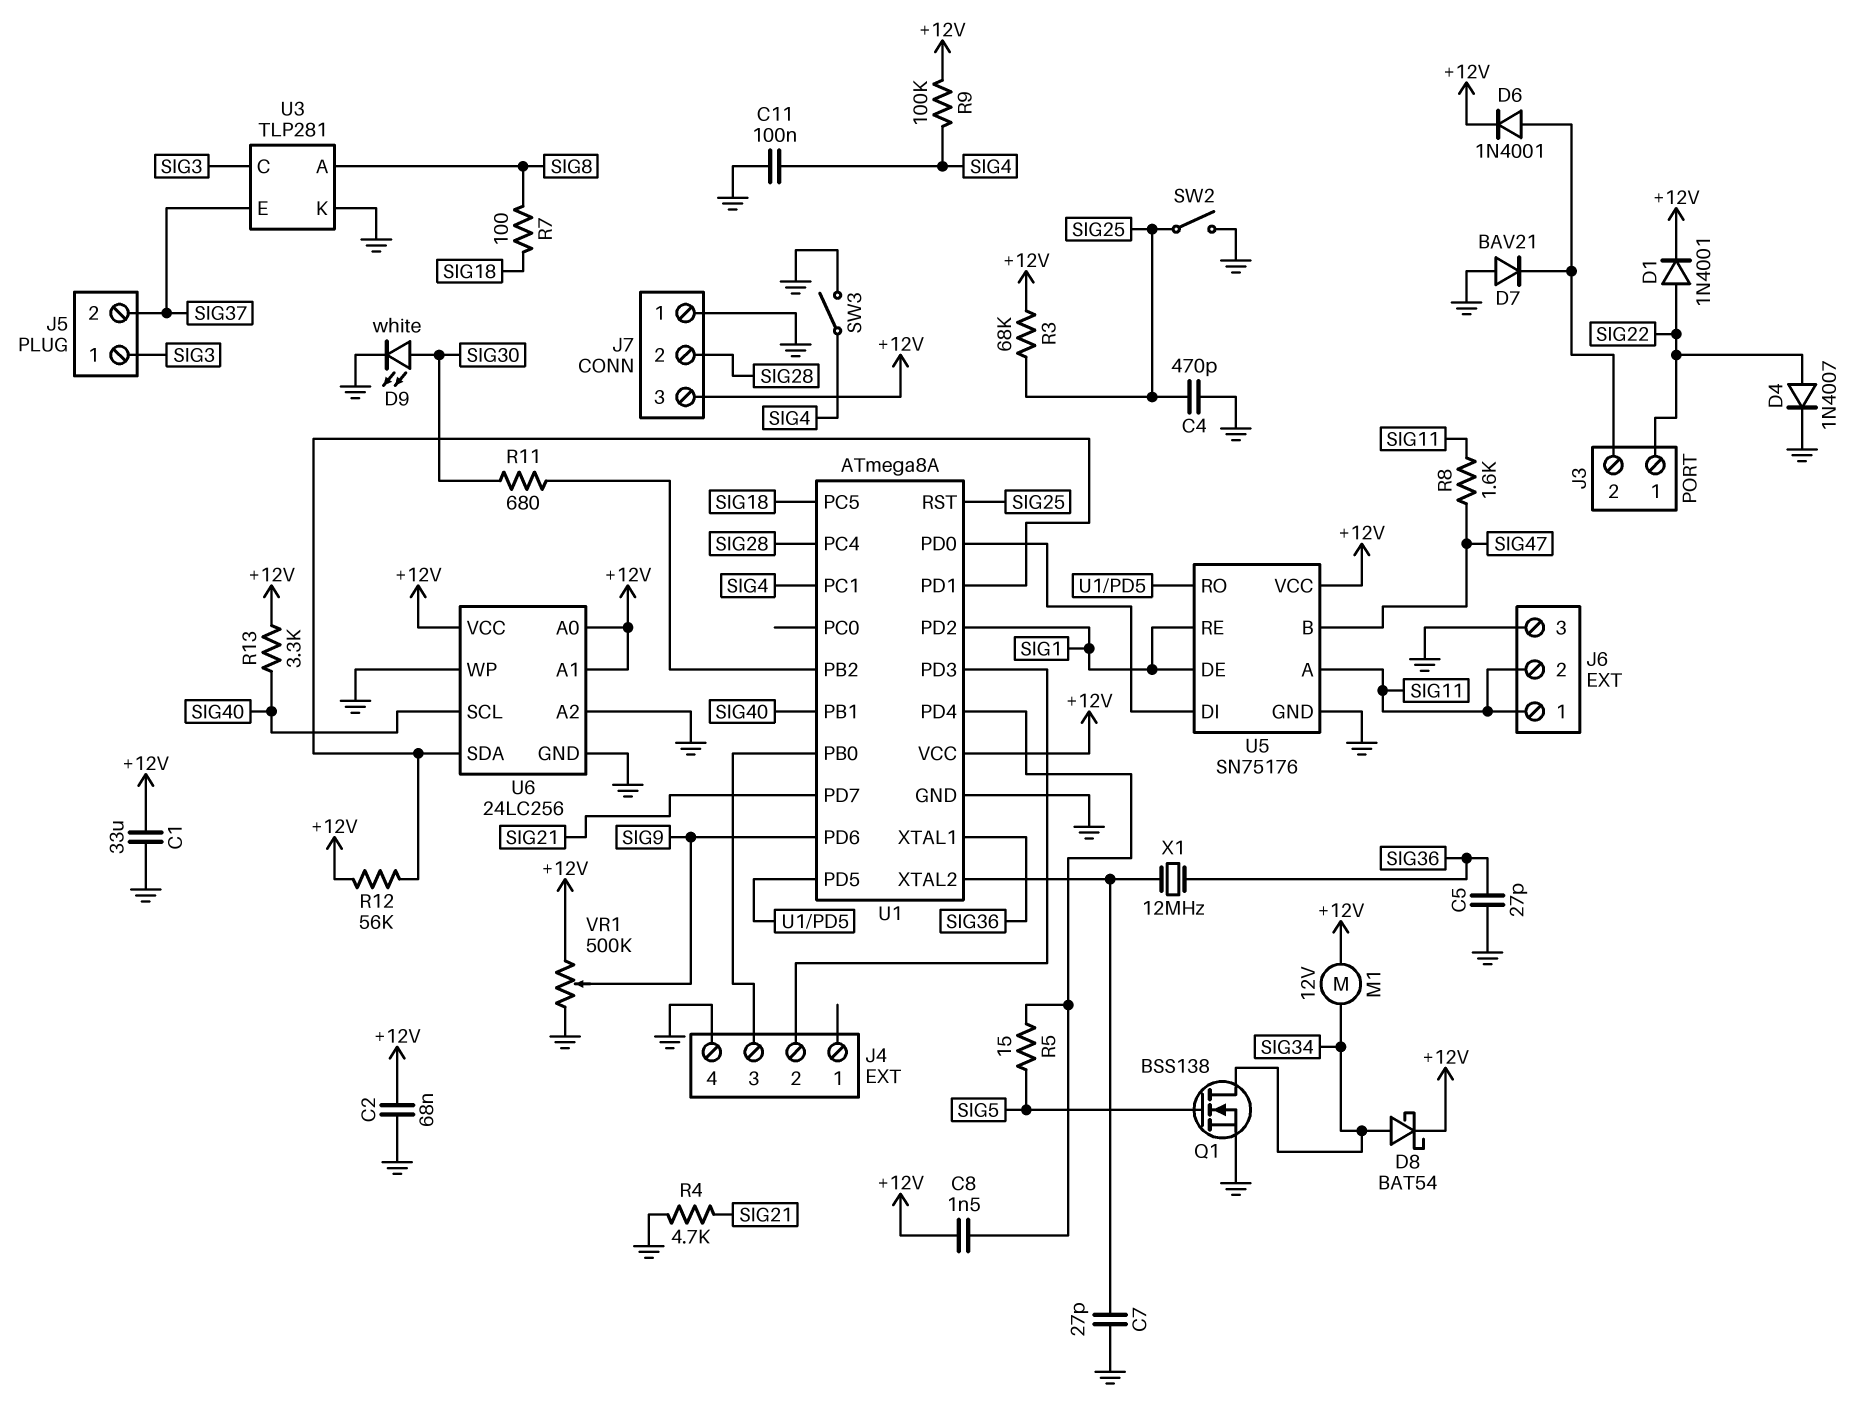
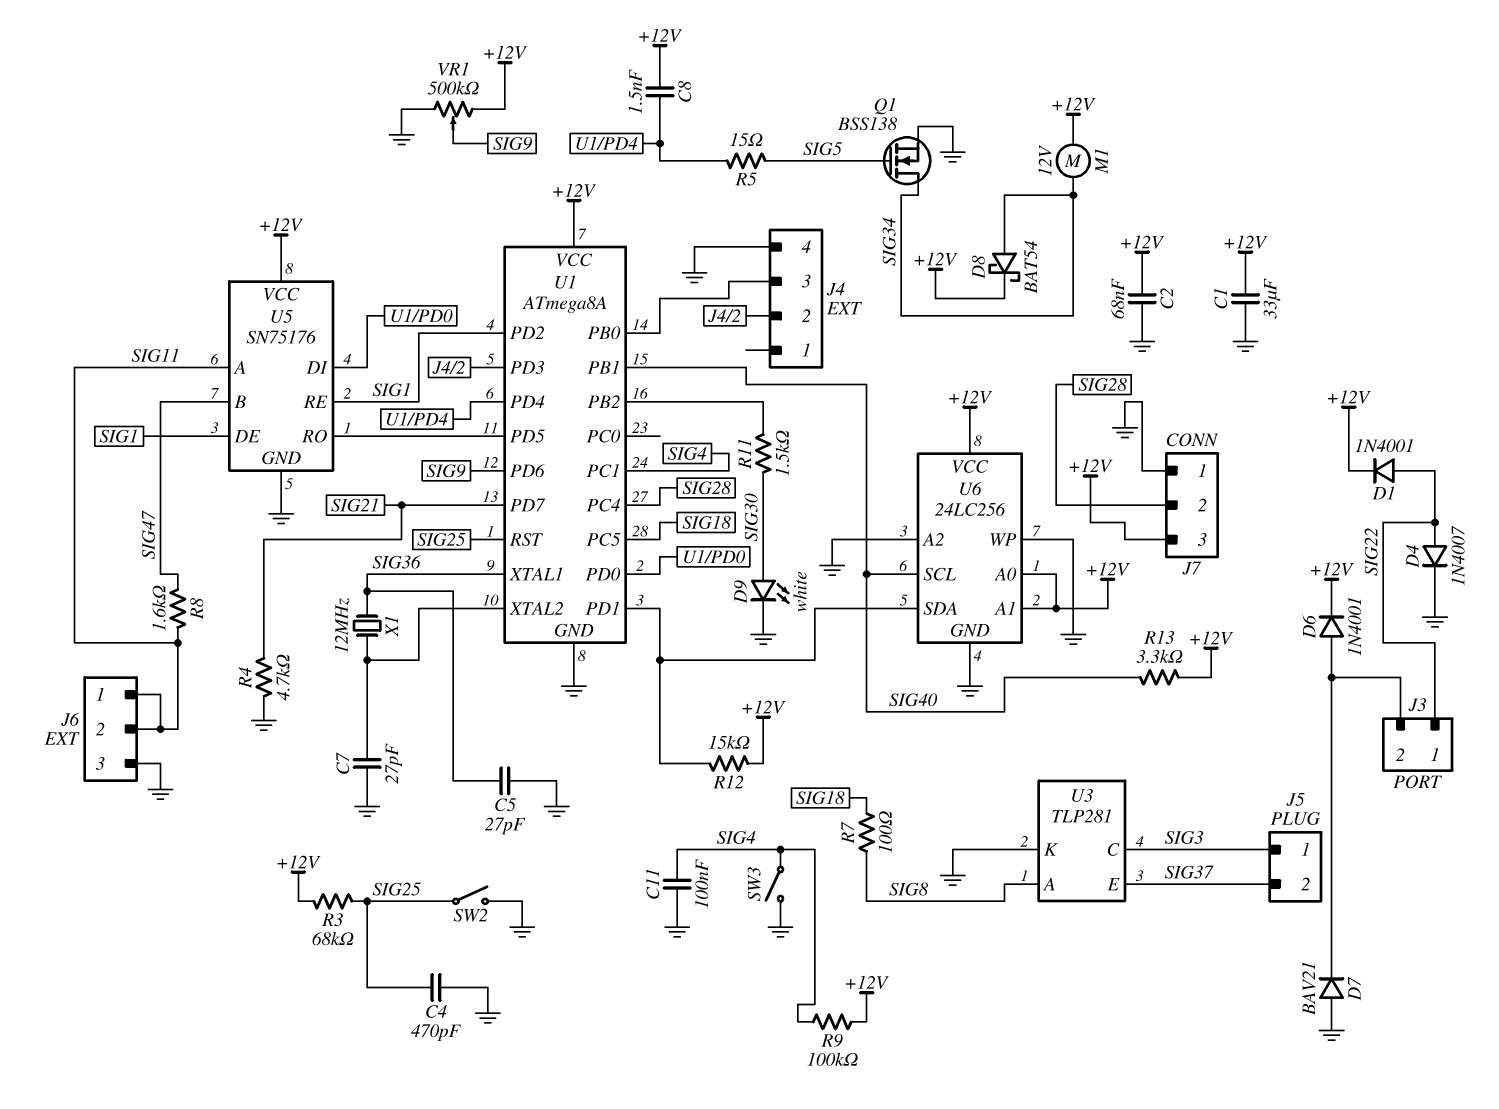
R11: 680 (SIG30, U1/PB2) -> 1.5k (SIG30, U1/PB2)
R12: 56k (+12V, U1/PD1) -> 15k (+12V, U1/PD1)

